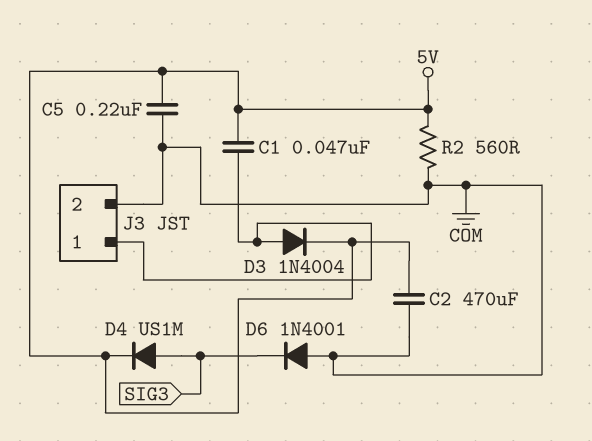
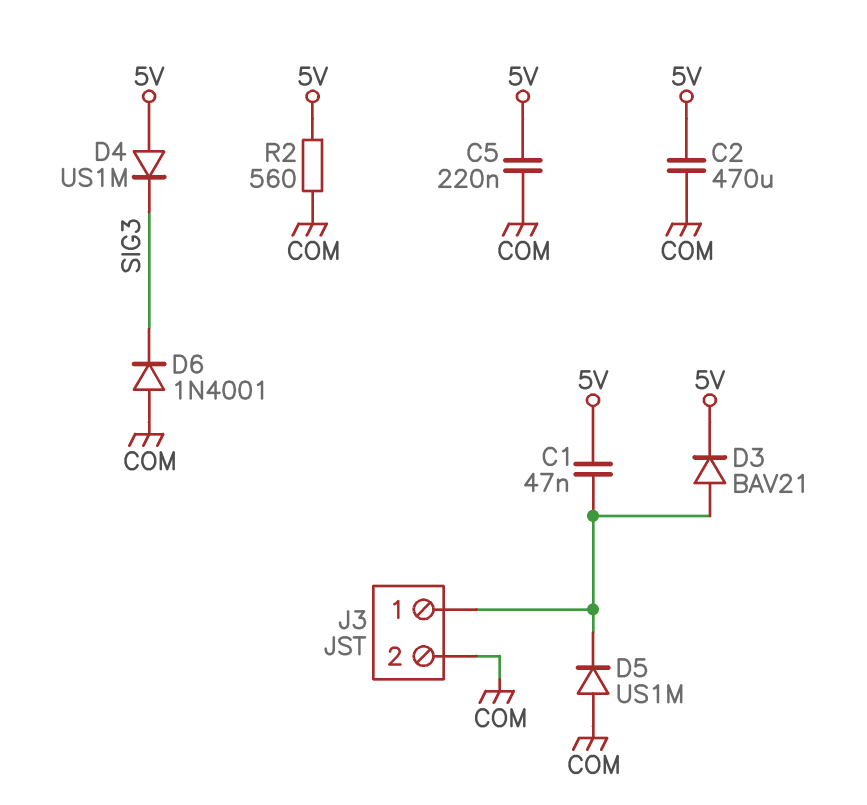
D3: diode 1N4004 (A J3/1, K 5V) -> diode BAV21 (A J3/1, K 5V)
D4: diode US1M (A SIG3, K 5V) -> diode US1M (A 5V, K SIG3)
D5: none -> diode US1M (A COM, K J3/1)

